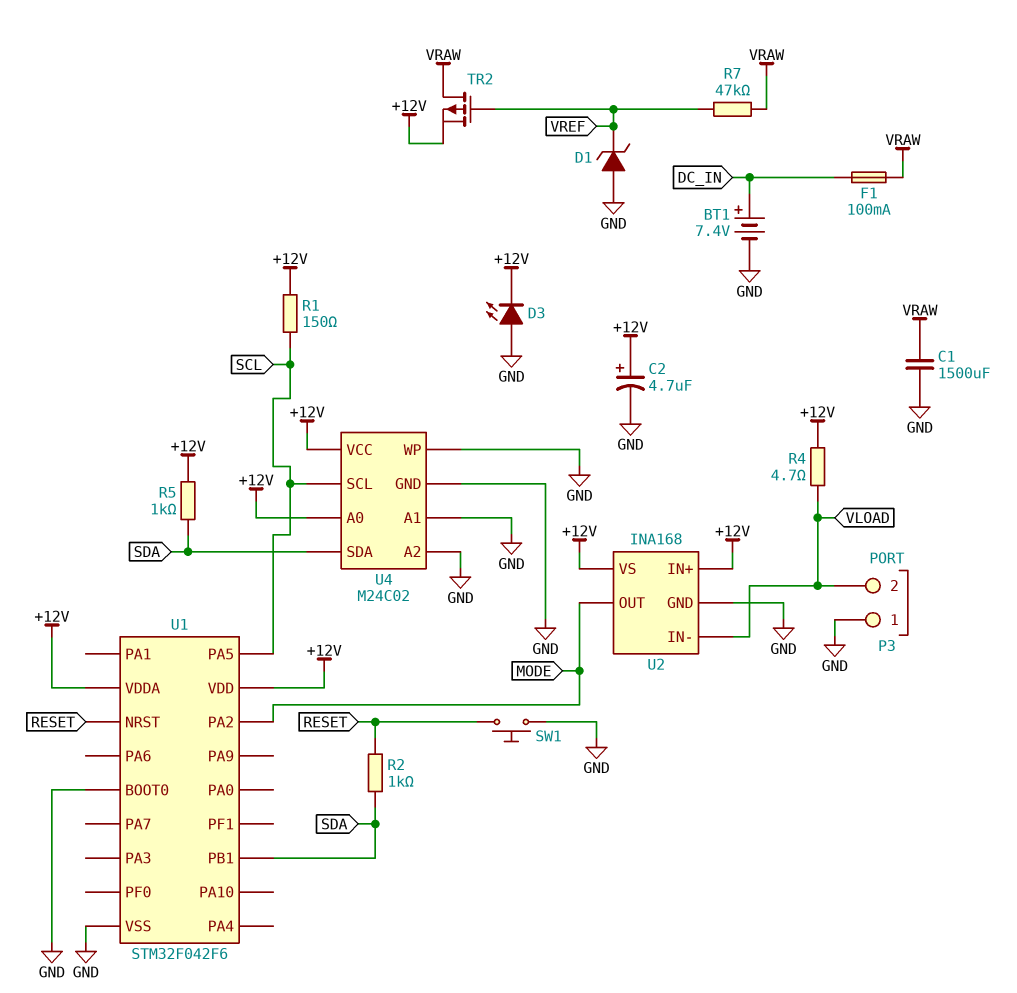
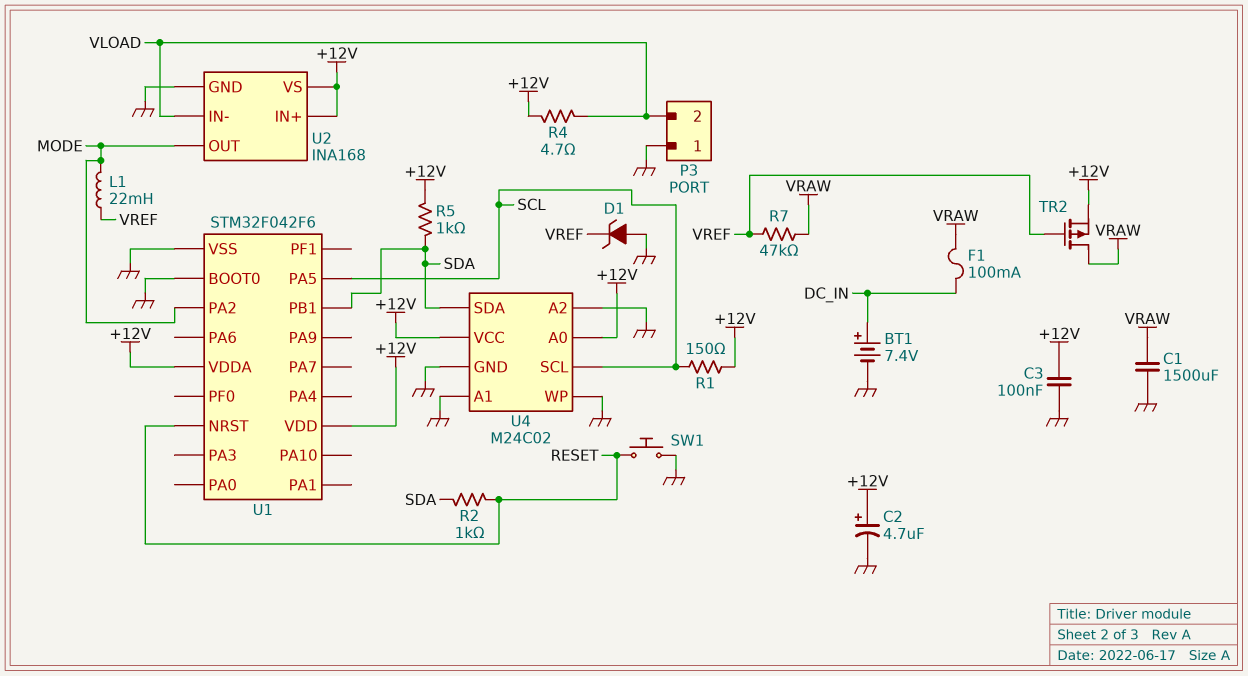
C3: none -> 100nF (+12V, GND)
D3: LED (A GND, K +12V) -> none
L1: none -> 22mH (MODE, VREF)

